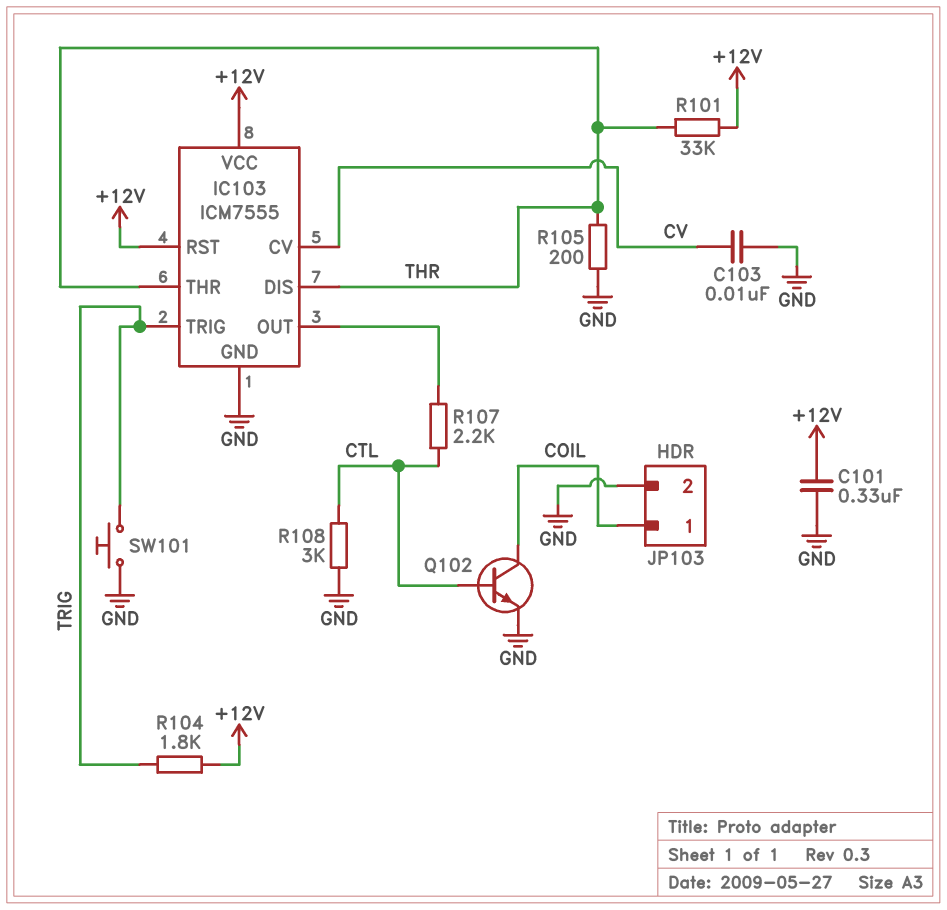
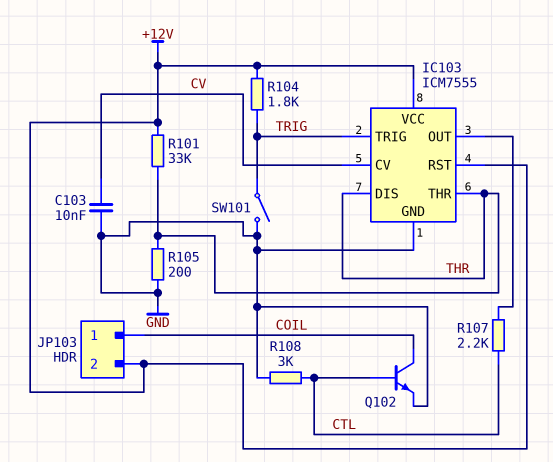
C101: 330nF (+12V, GND) -> none
JP103 pin 2: GND -> +12V
SW101: button (GND, TRIG) -> switch (GND, TRIG)

